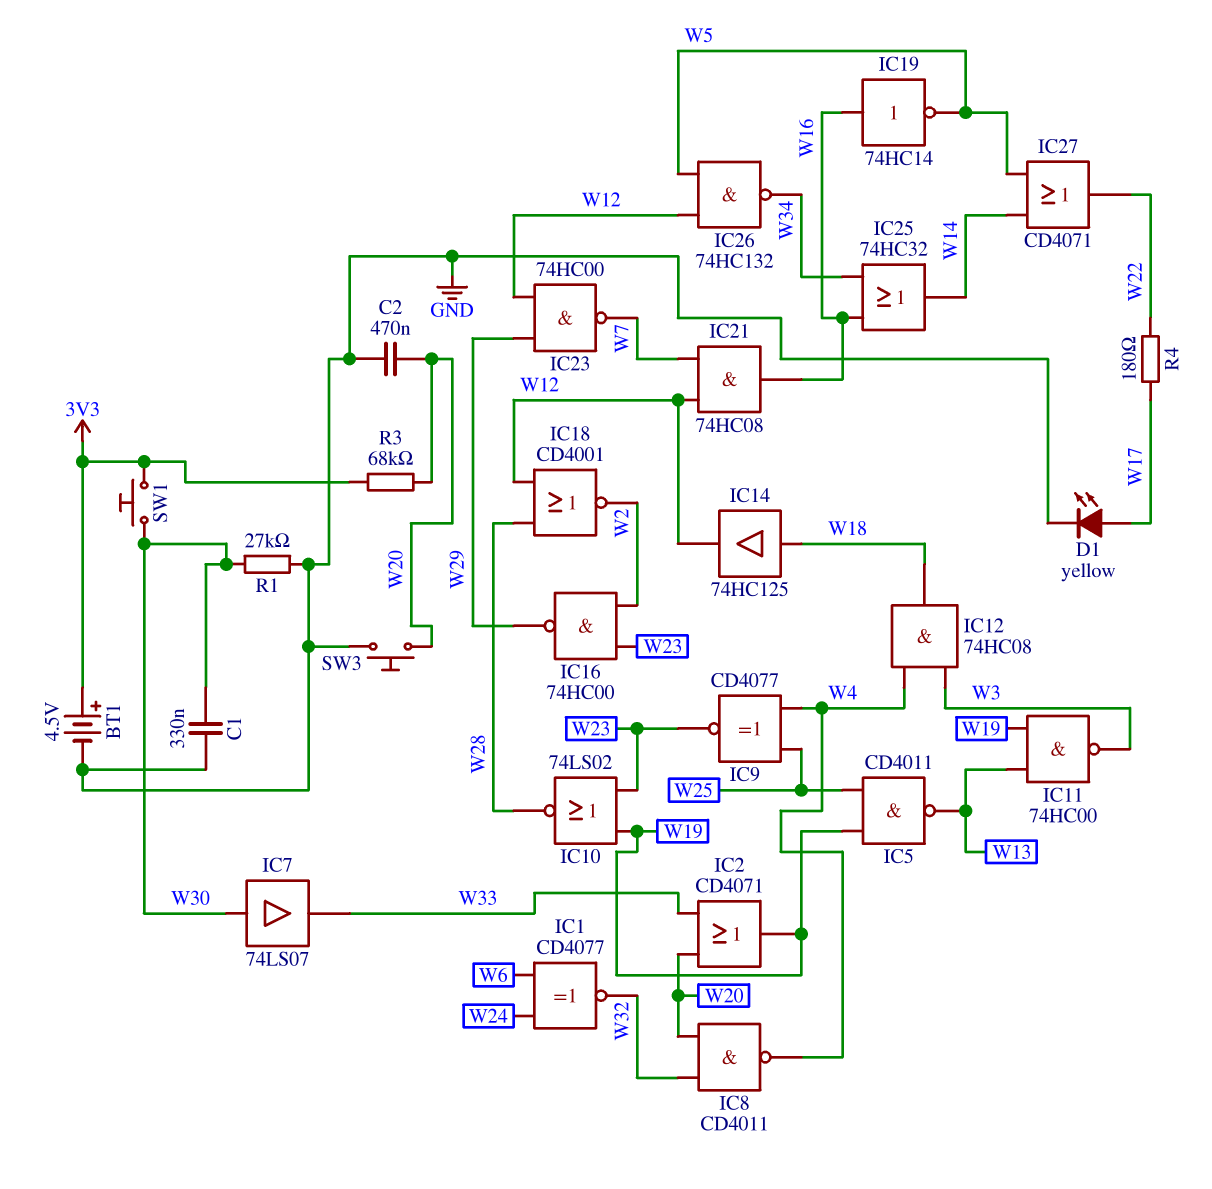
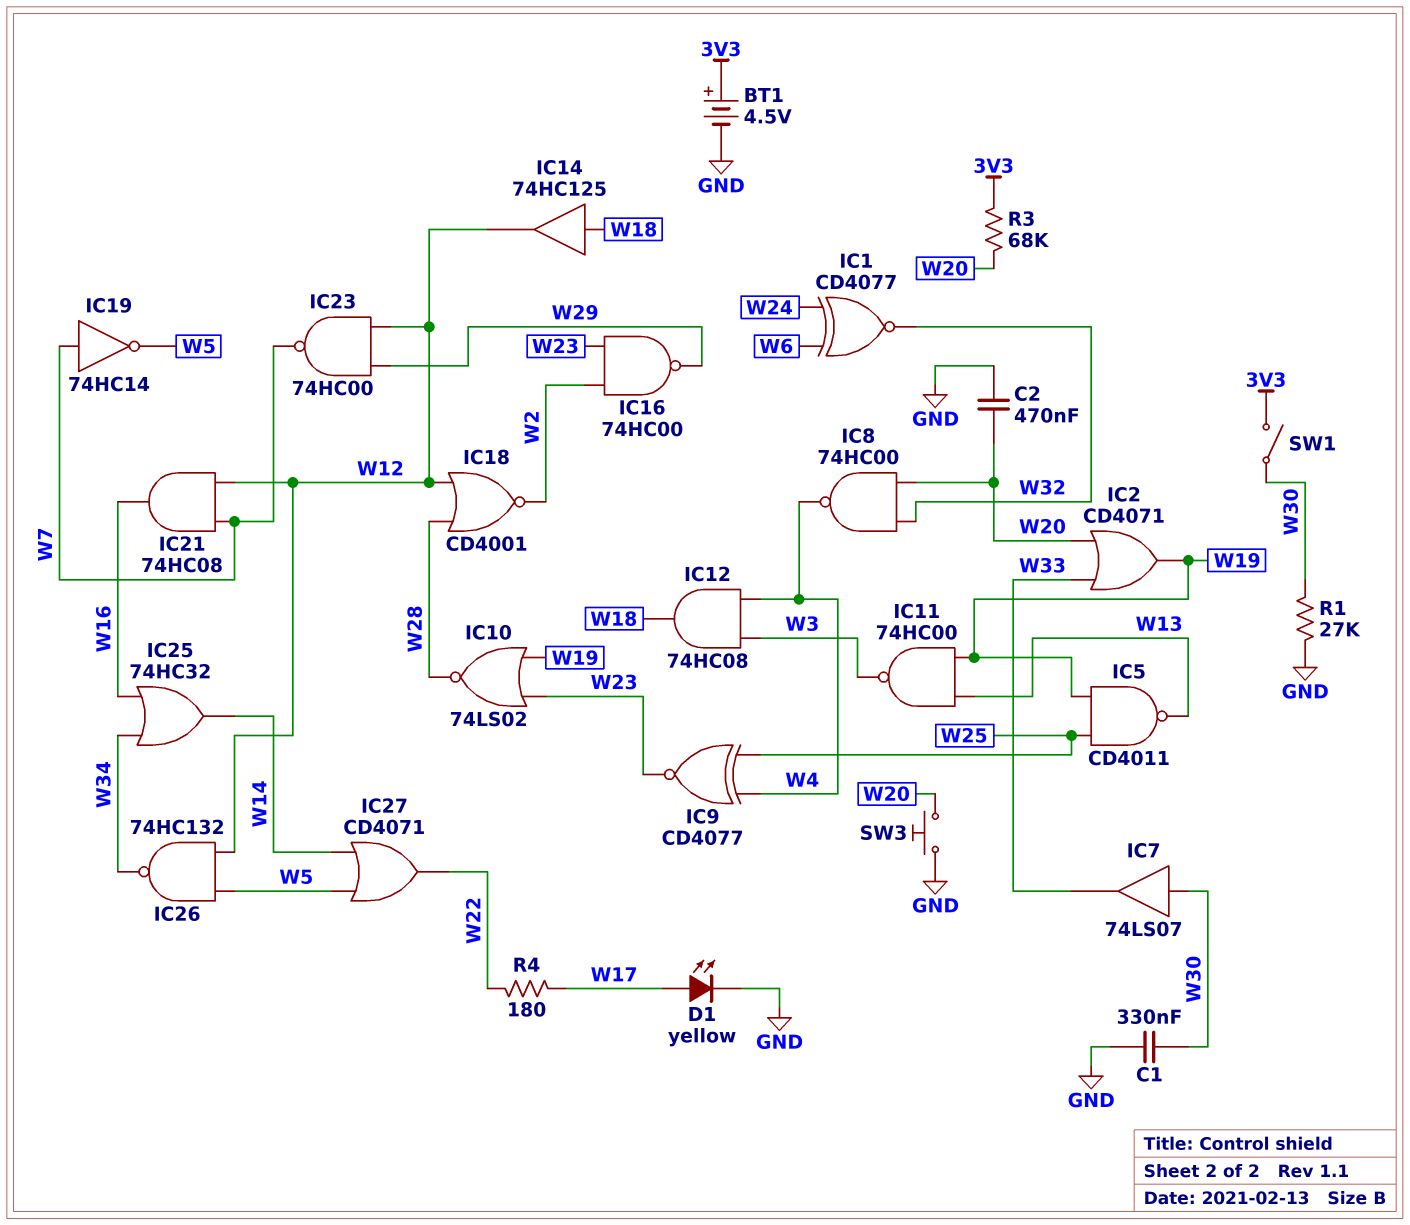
IC8: NAND CD4011 (in W20, in W32, out W4) -> NAND 74HC00 (in W20, in W32, out W4)
IC19: NOT 74HC14 (in W16, out W5) -> NOT 74HC14 (in W7, out W5)
SW1: button (3V3, W30) -> switch (3V3, W30)

